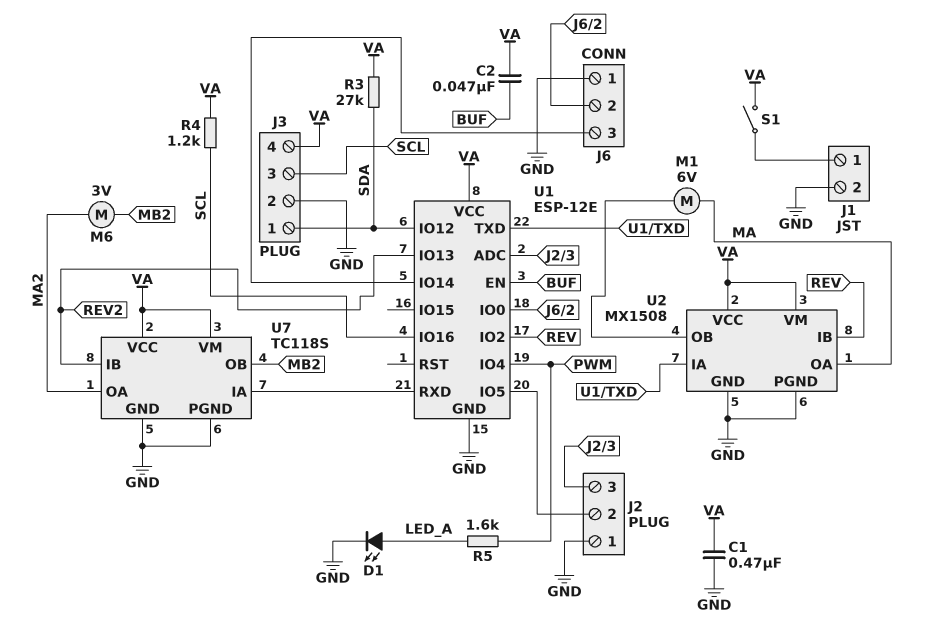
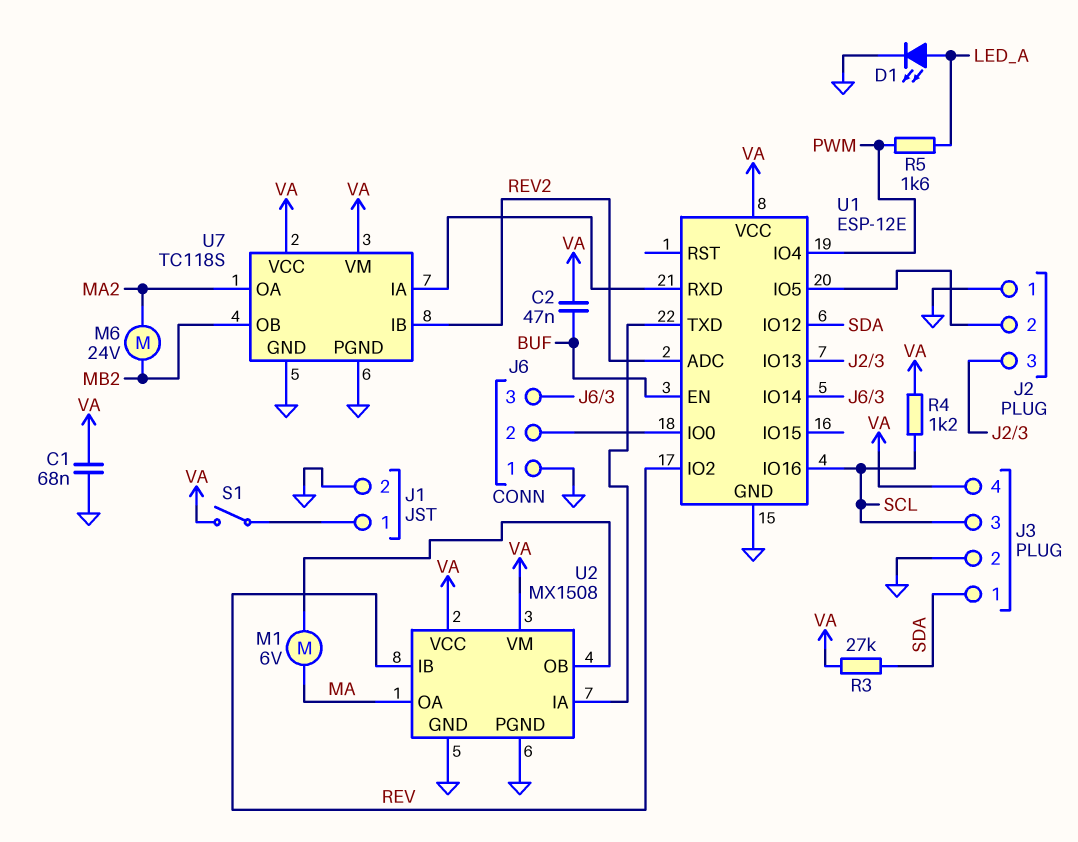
C1: 470nF (GND, VA) -> 68nF (GND, VA)
M6: motor 3V (MA2, MB2) -> motor 24V (MA2, MB2)
U1 pin ADC: J2/3 -> REV2
U1 pin IO13: REV2 -> J2/3

